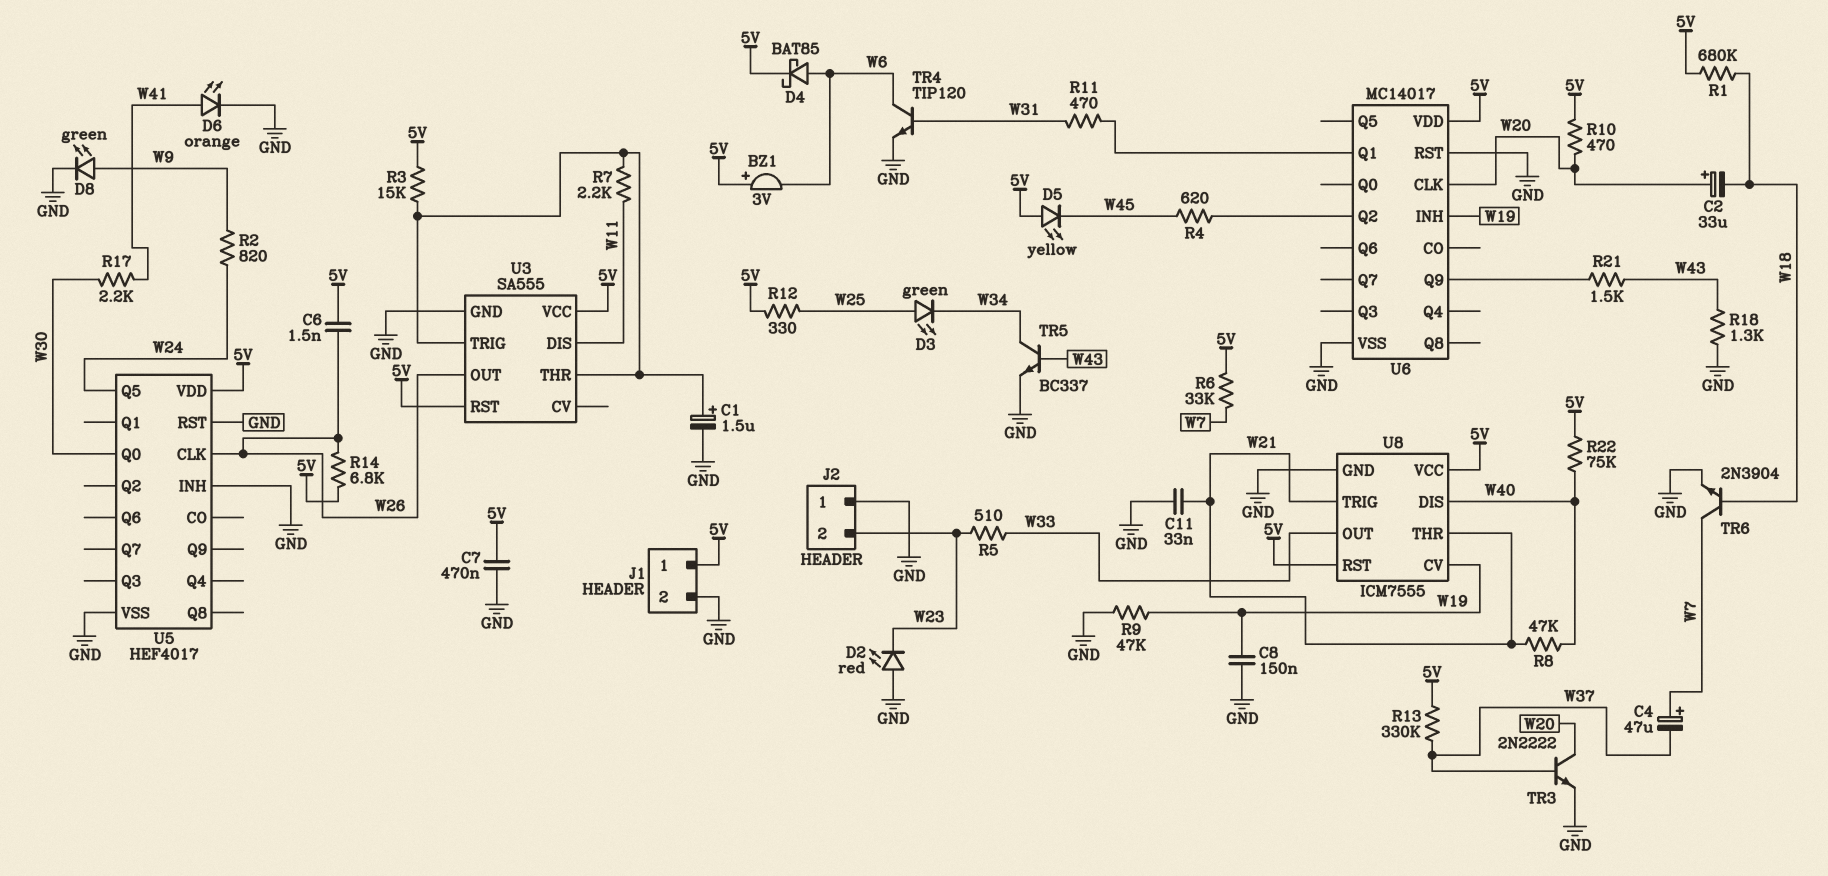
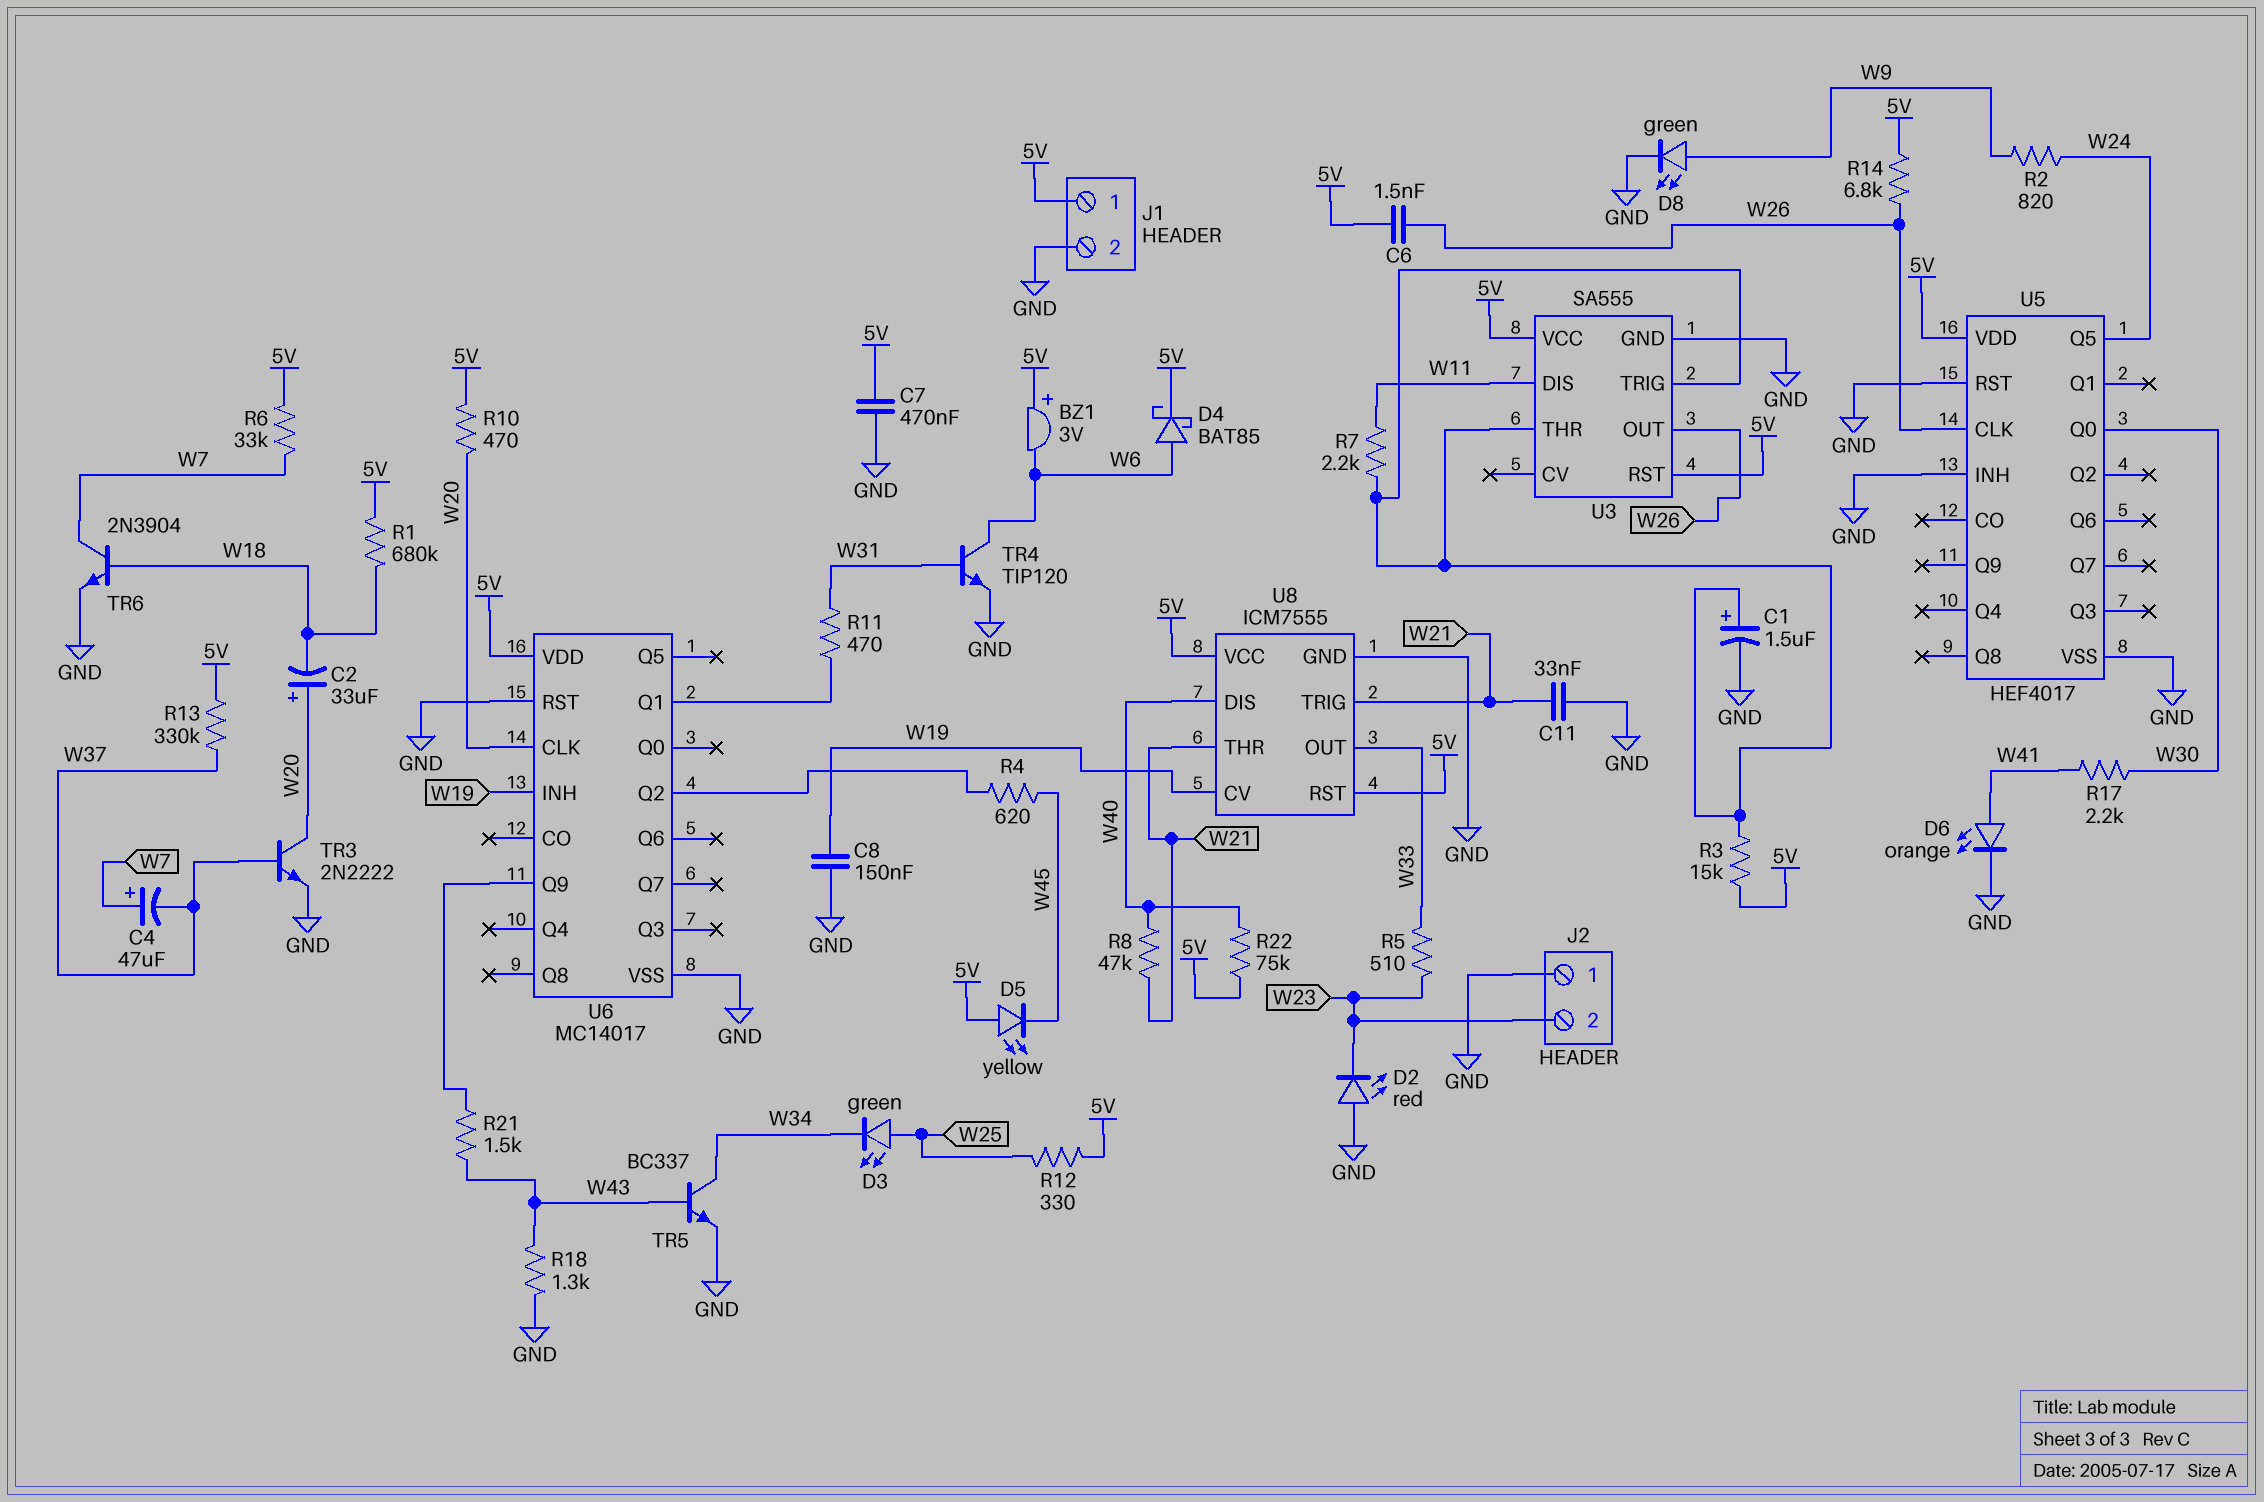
R9: 47k (GND, W19) -> none

